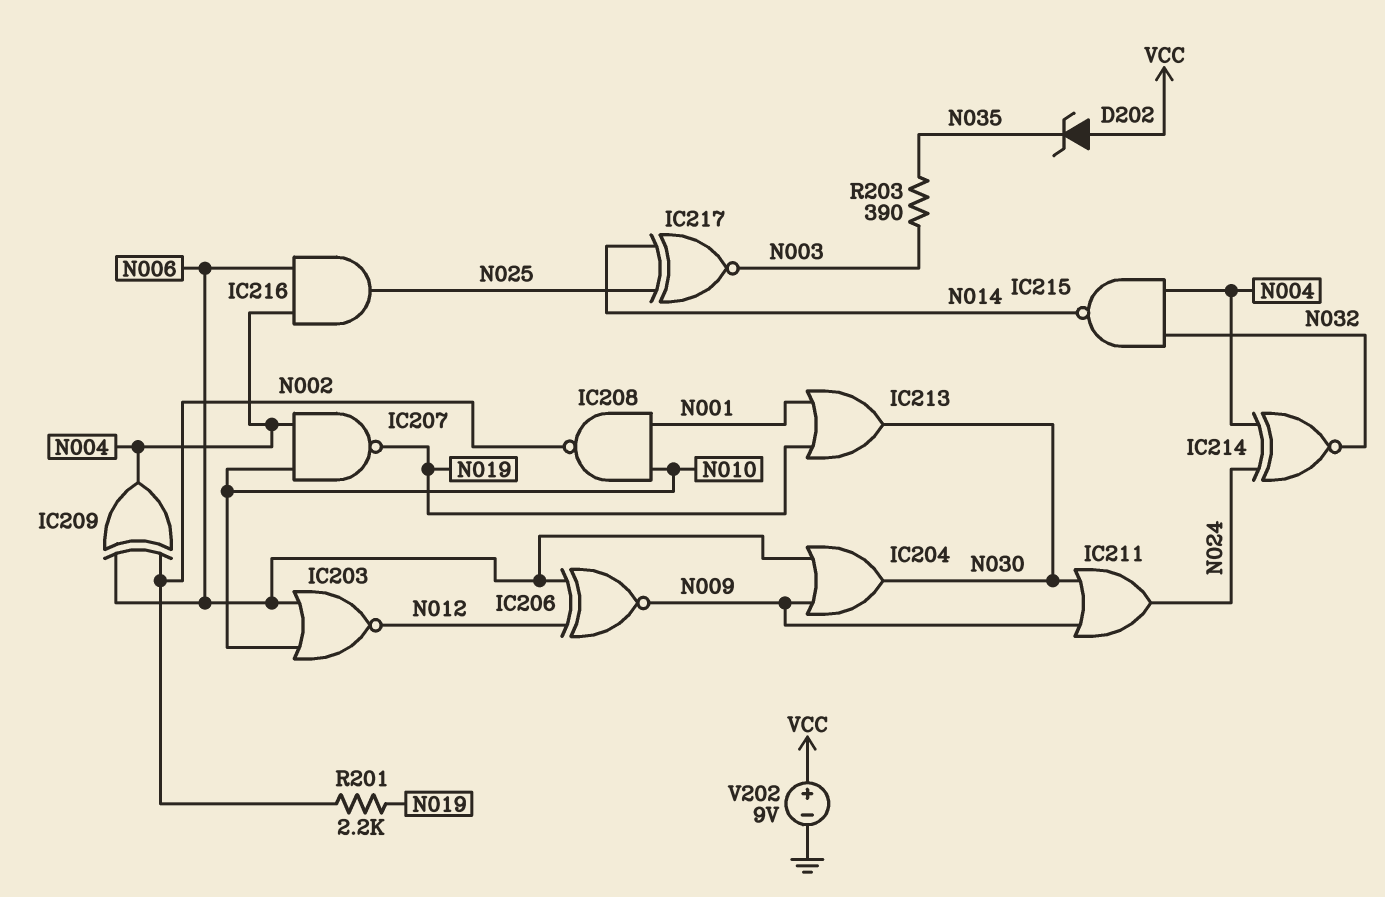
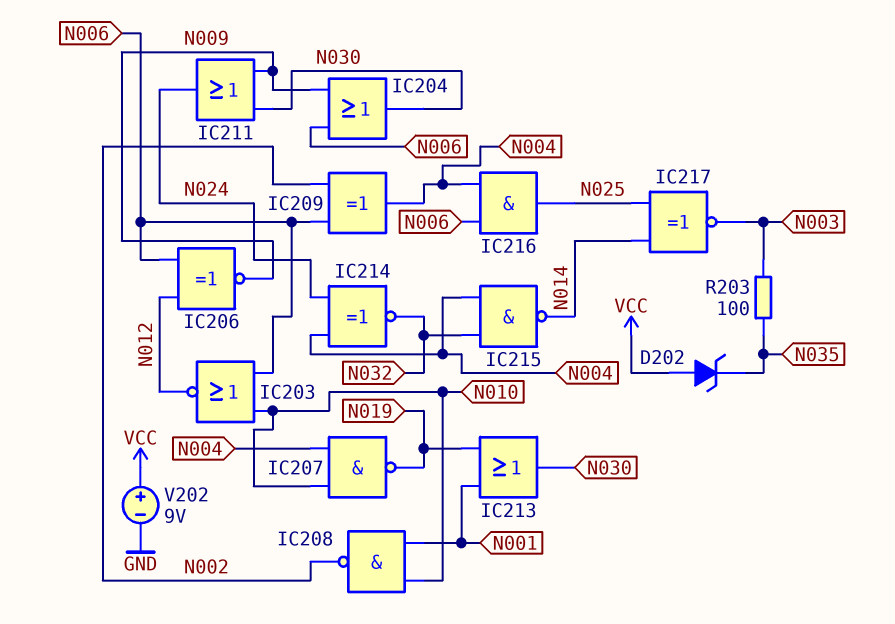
R201: 2.2k (N002, N019) -> none
R203: 390 (N003, N035) -> 100 (N003, N035)

